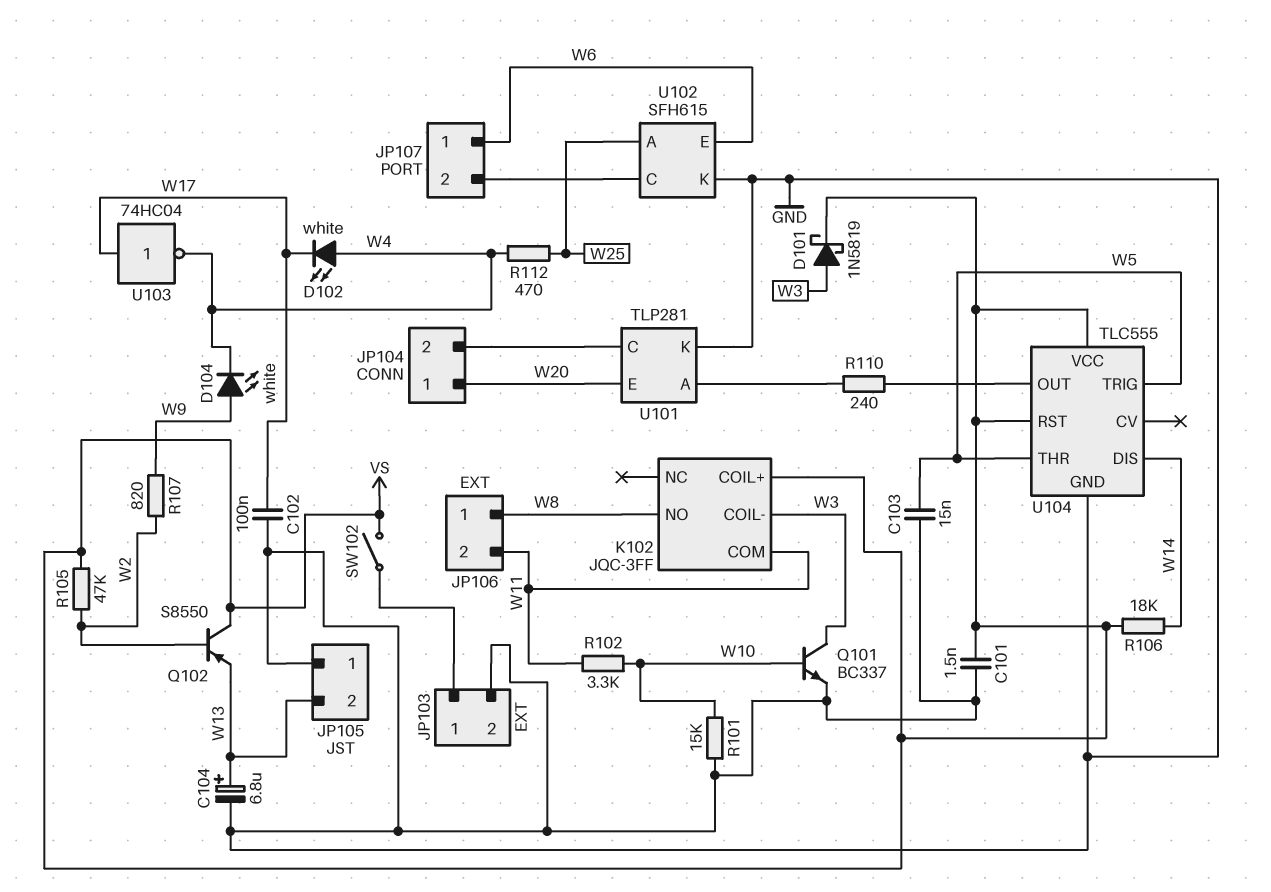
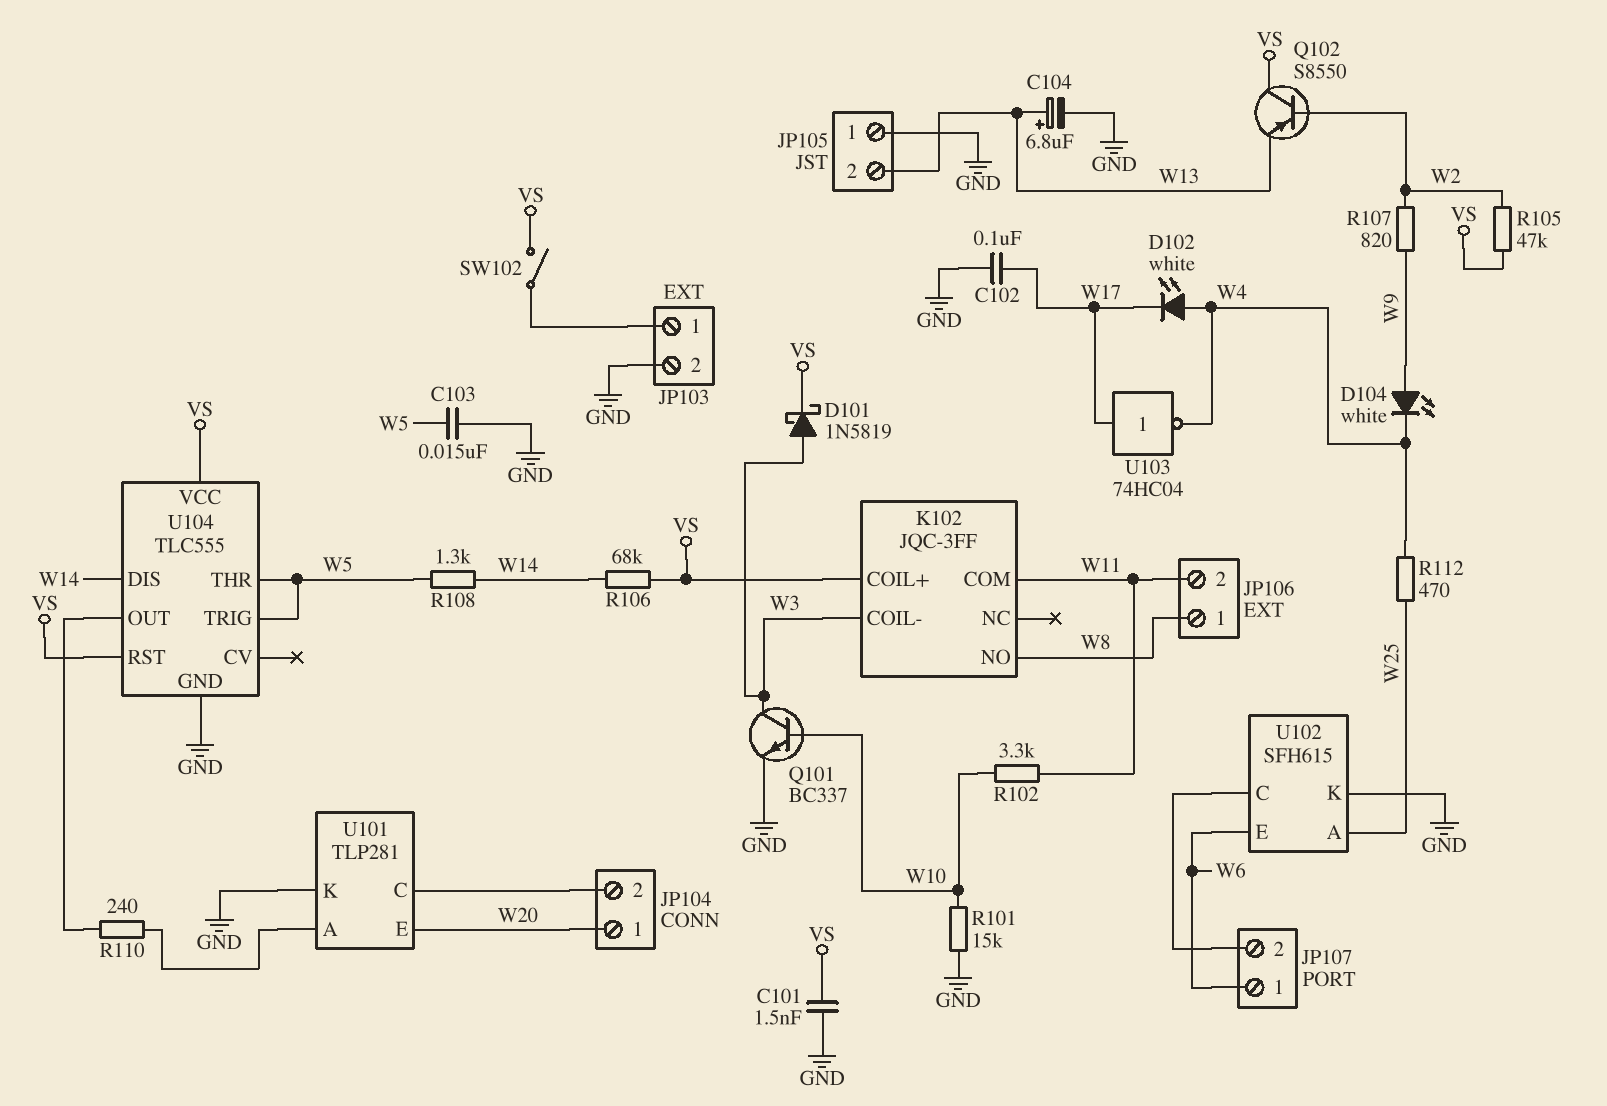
R106: 18k (VS, W14) -> 68k (VS, W14)
R108: none -> 1.3k (W5, W14)

